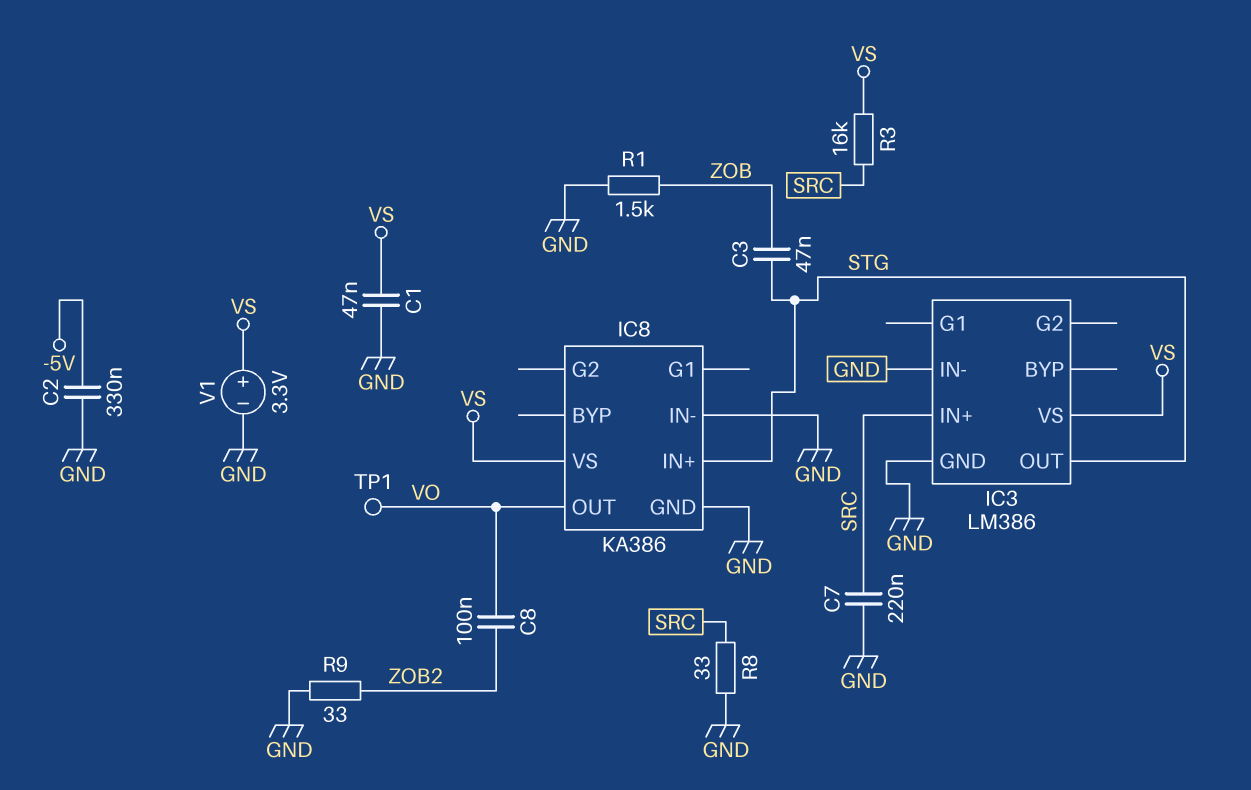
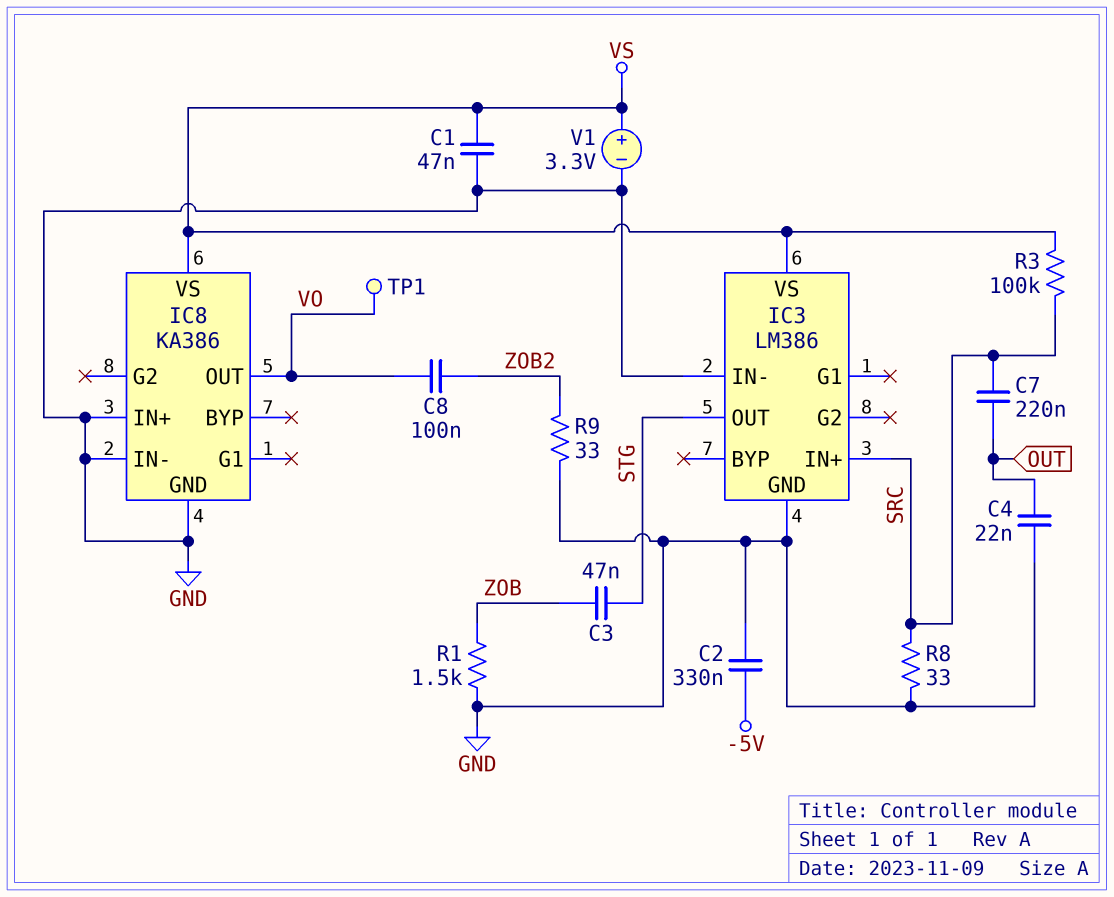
C4: none -> 22nF (GND, OUT)
C7: 220nF (GND, SRC) -> 220nF (OUT, SRC)
IC8 pin IN+: STG -> GND
R3: 16k (SRC, VS) -> 100k (SRC, VS)

